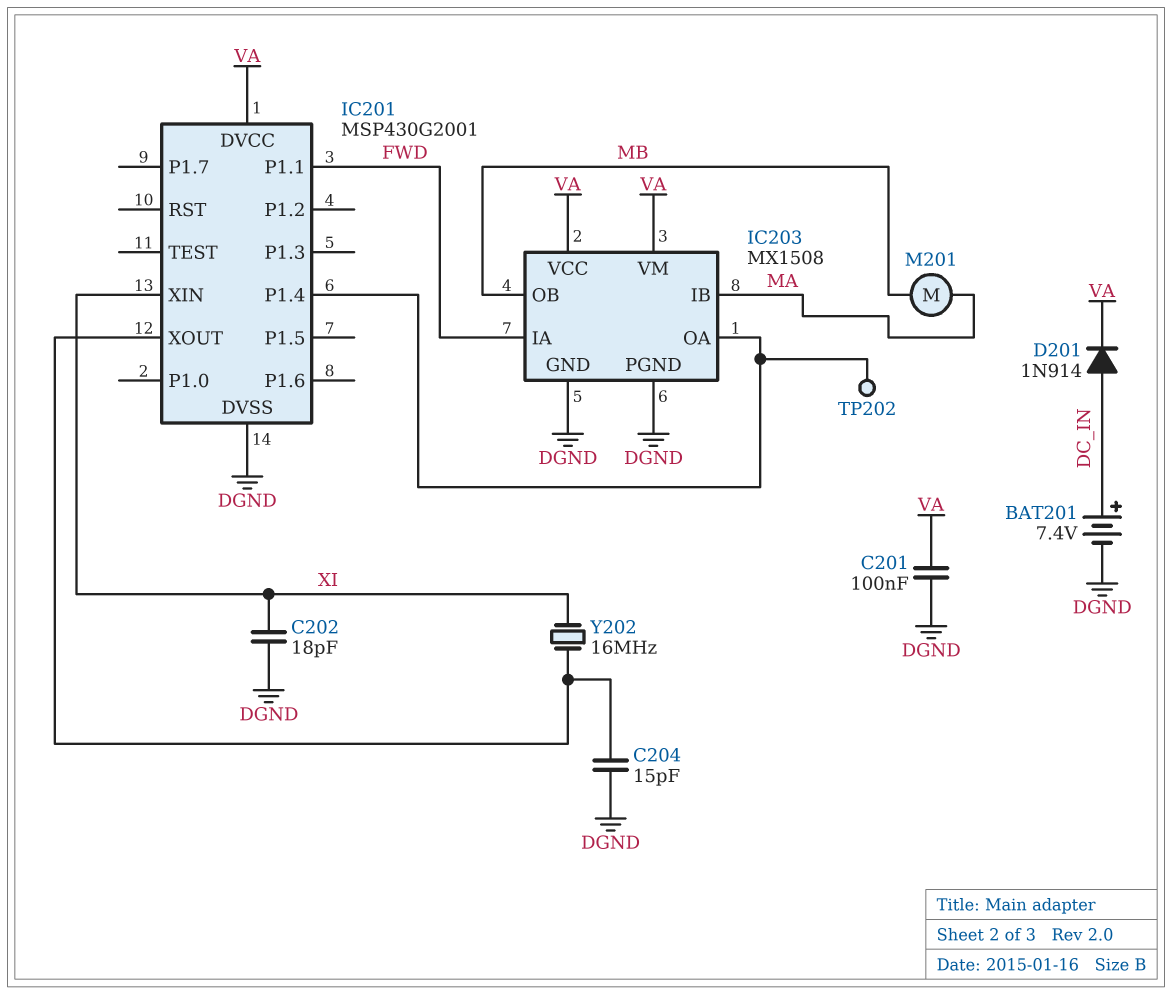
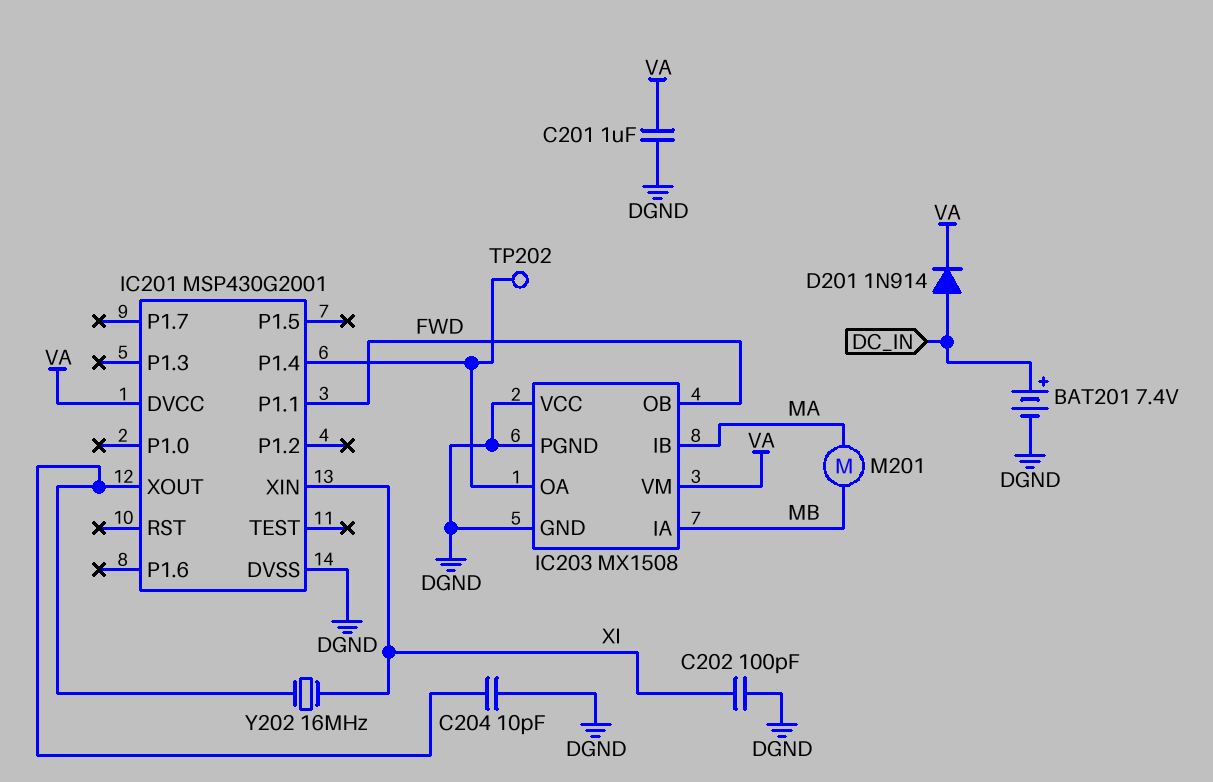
C201: 100nF (DGND, VA) -> 1uF (DGND, VA)
C202: 18pF (DGND, XI) -> 100pF (DGND, XI)
C204: 15pF (DGND, IC201/XOUT) -> 10pF (DGND, IC201/XOUT)
IC203 pin IA: FWD -> MB
IC203 pin OB: MB -> FWD
IC203 pin VCC: VA -> DGND

